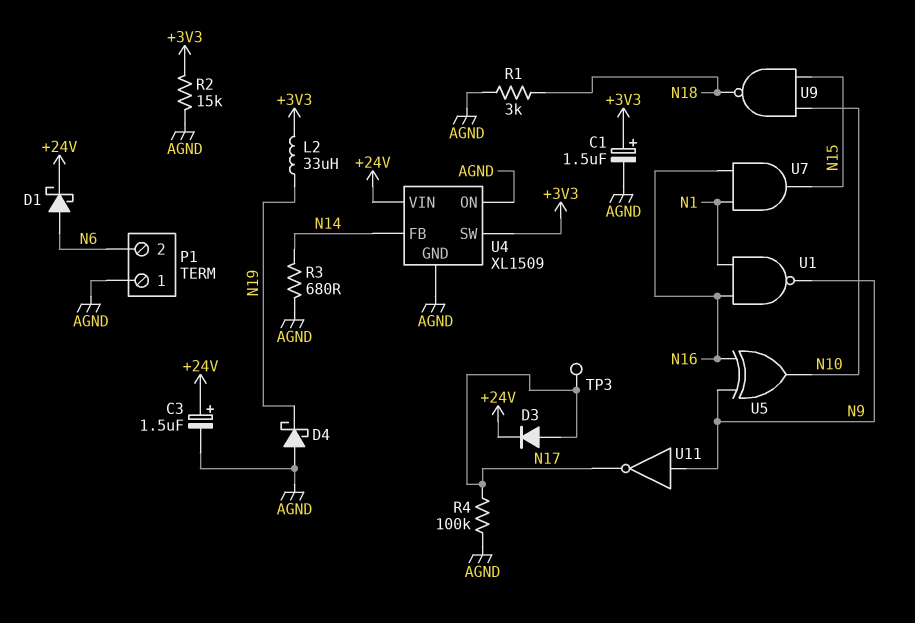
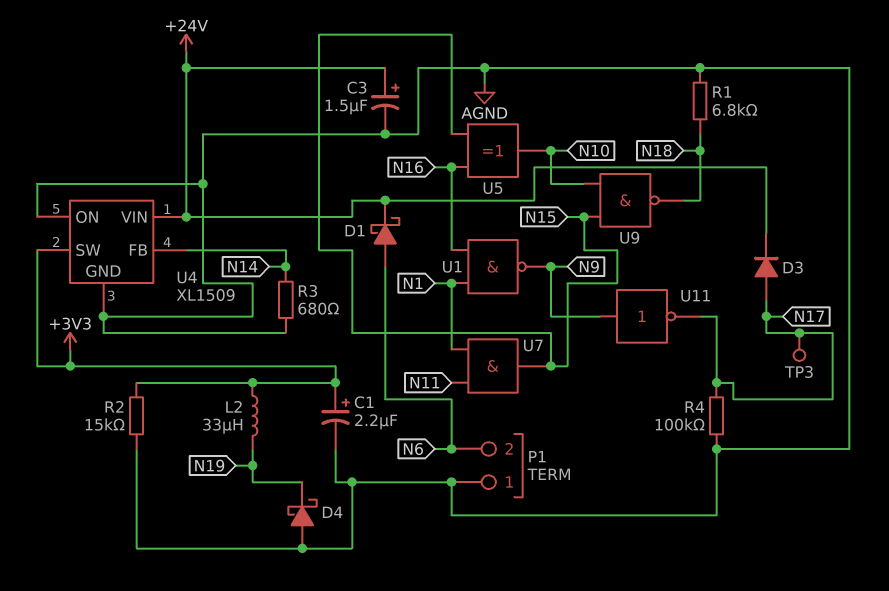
C1: 1.5uF (plus +3V3, minus AGND) -> 2.2uF (plus +3V3, minus AGND)
R1: 3k (AGND, N18) -> 6.8k (AGND, N18)
U5: XOR (in N9, in N16, out N10) -> XOR (in N15, in N16, out N10)
U7: AND (in N1, in N16, out N15) -> AND (in N1, in N11, out N15)

